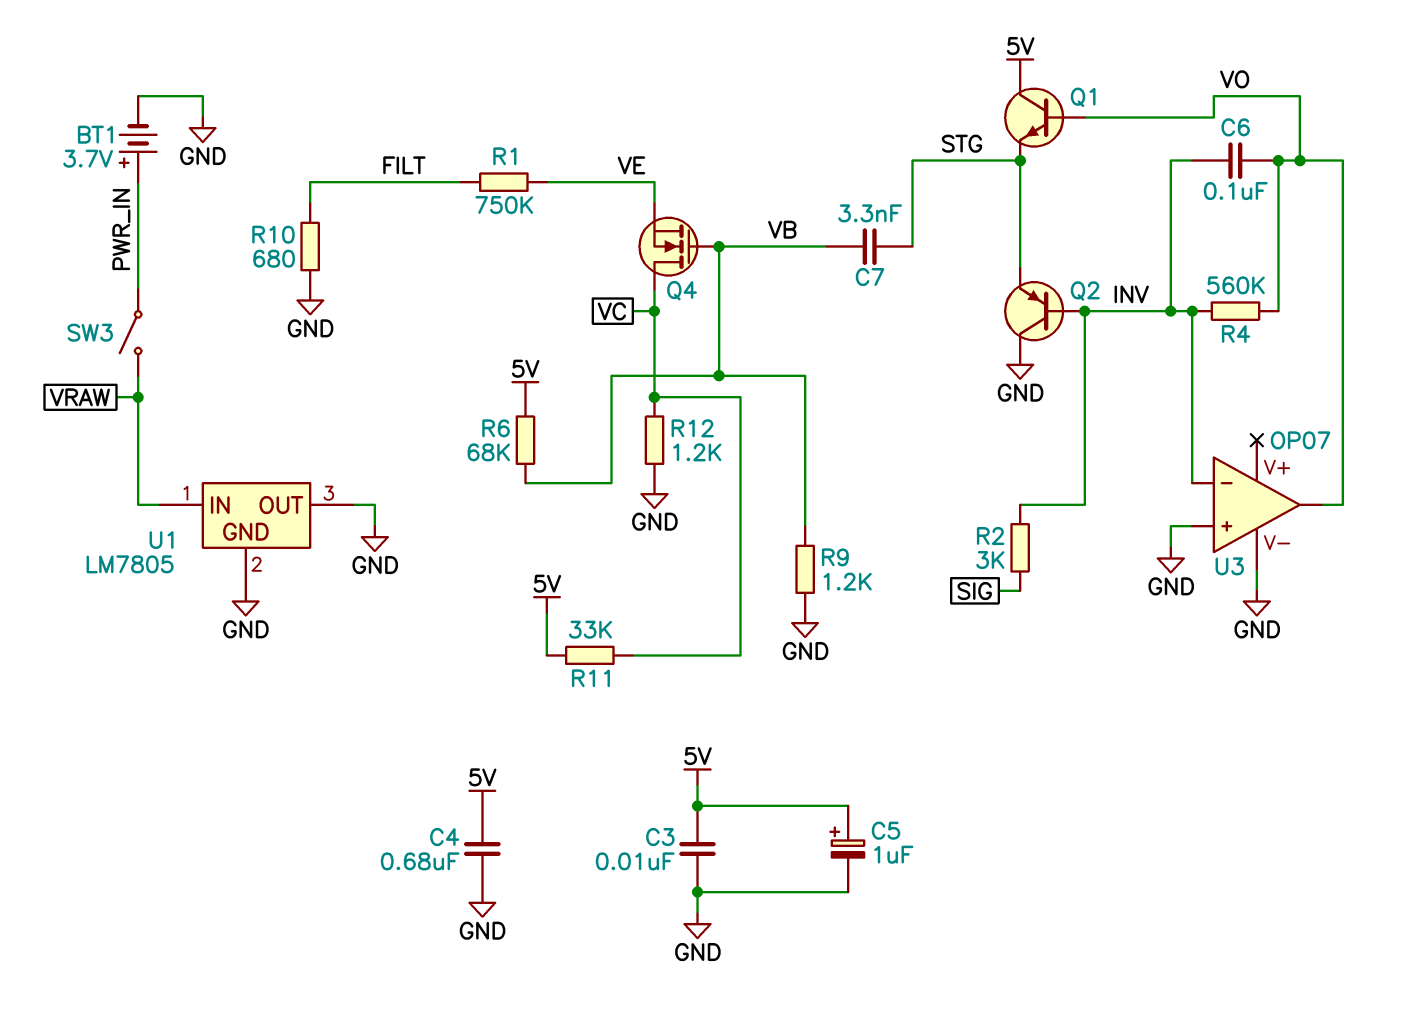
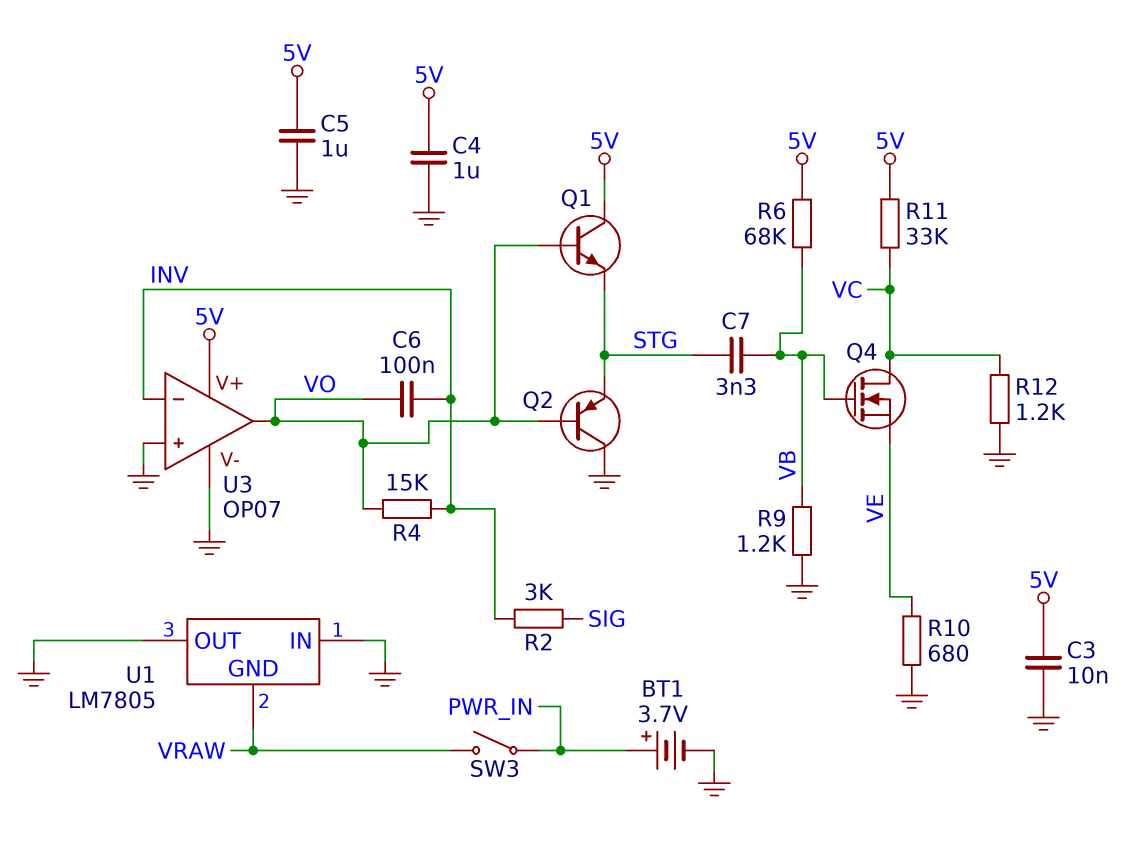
C4: 680nF (5V, GND) -> 1uF (5V, GND)
C5: 1uF (plus 5V, minus GND) -> 1uF (5V, GND)
Q2: PNP (B INV, C GND, E STG) -> PNP (B VO, C GND, E STG)
R1: 750k (FILT, VE) -> none
R4: 560k (INV, VO) -> 15k (INV, VO)
R10: 680 (FILT, GND) -> 680 (GND, VE)
U1 pin GND: GND -> VRAW
U1 pin IN: VRAW -> GND
U3 pin V+: none -> 5V

